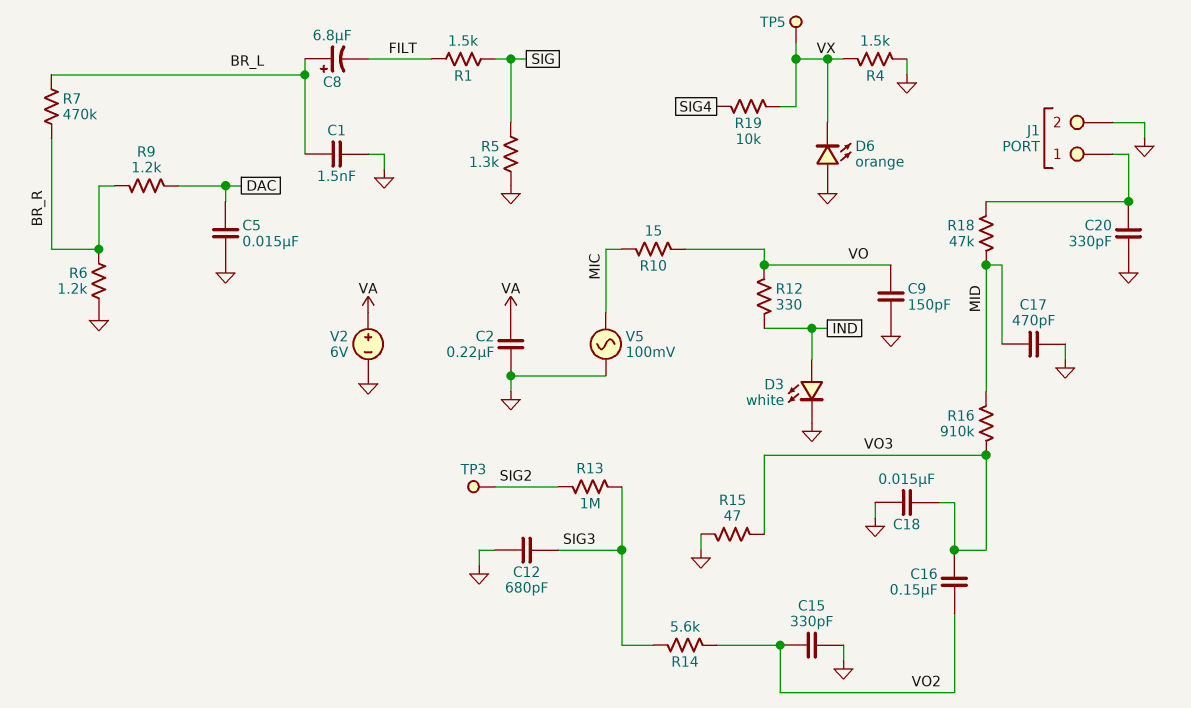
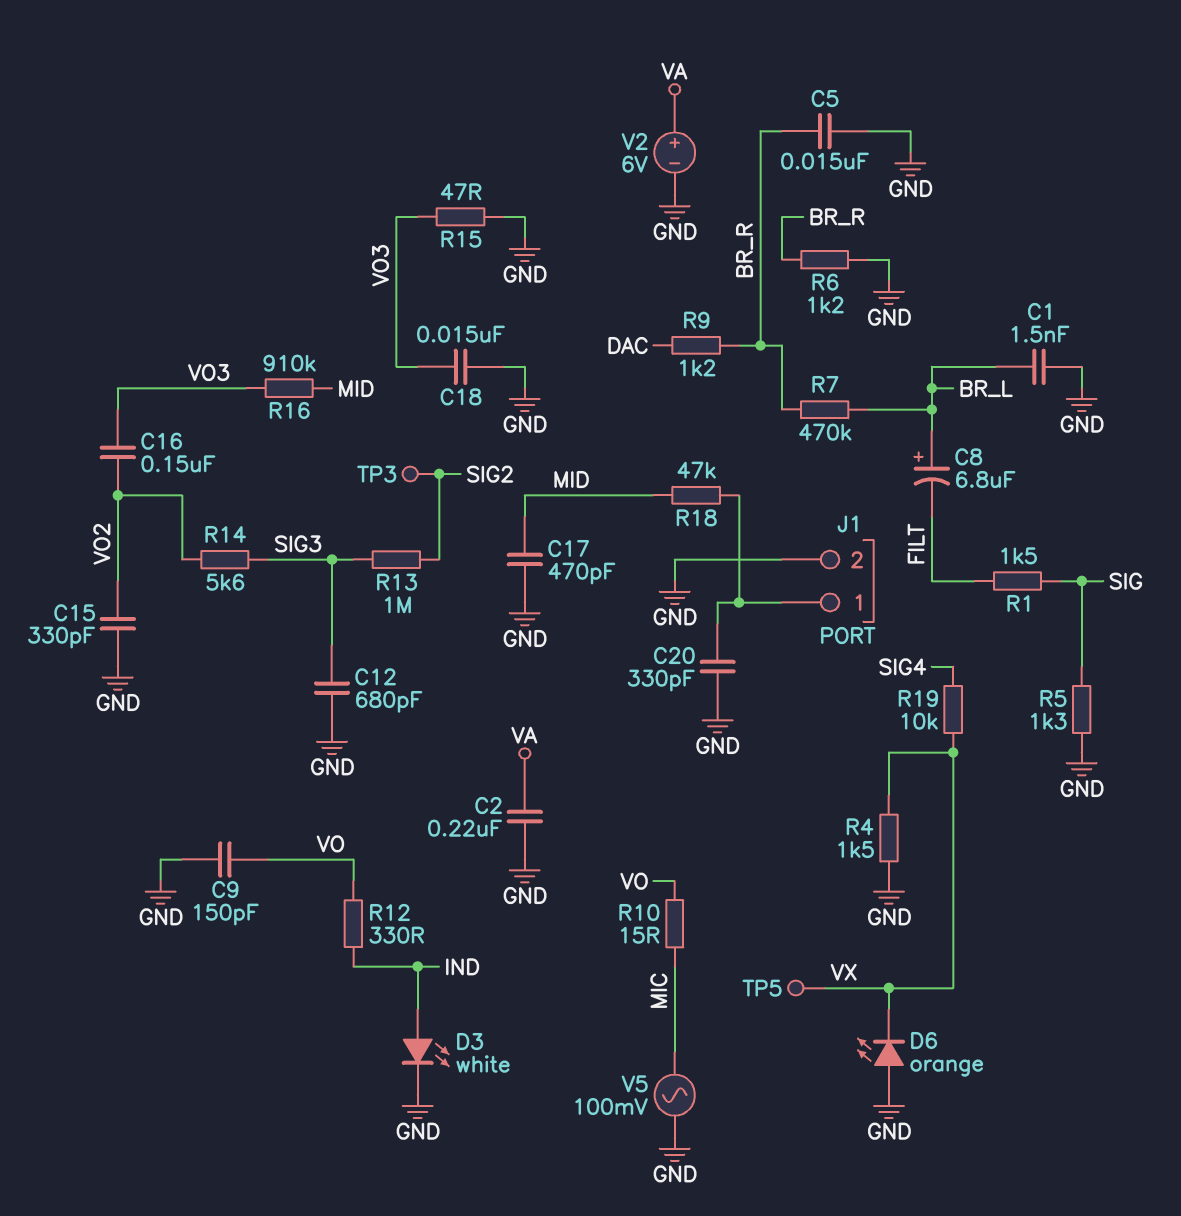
C5: 15nF (DAC, GND) -> 15nF (BR_R, GND)

